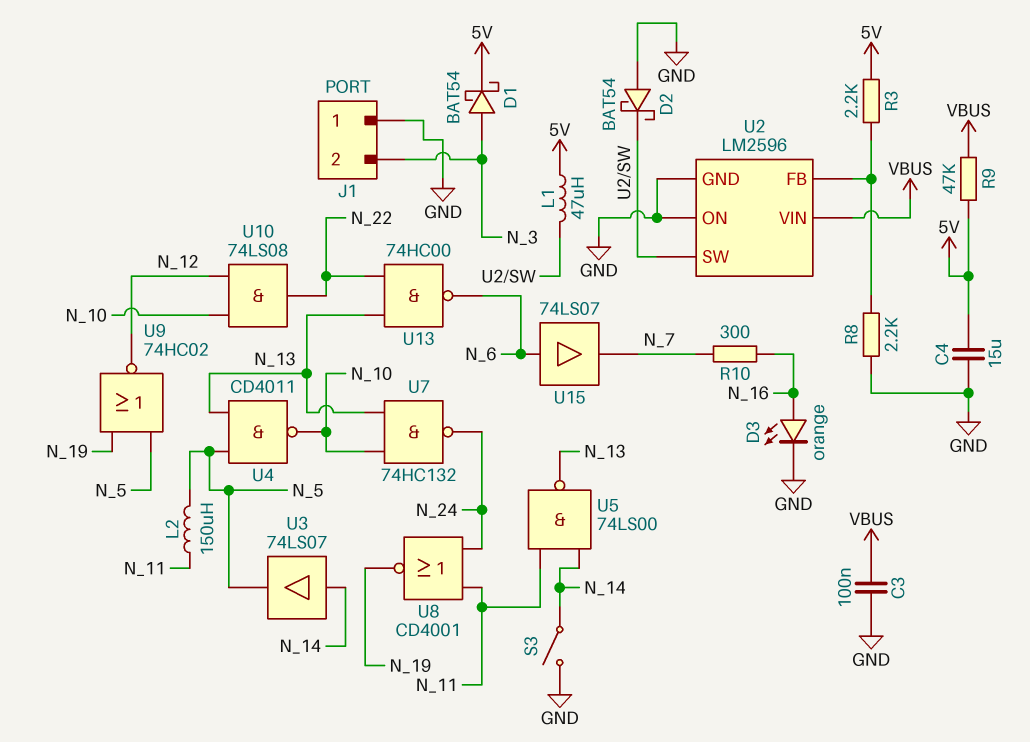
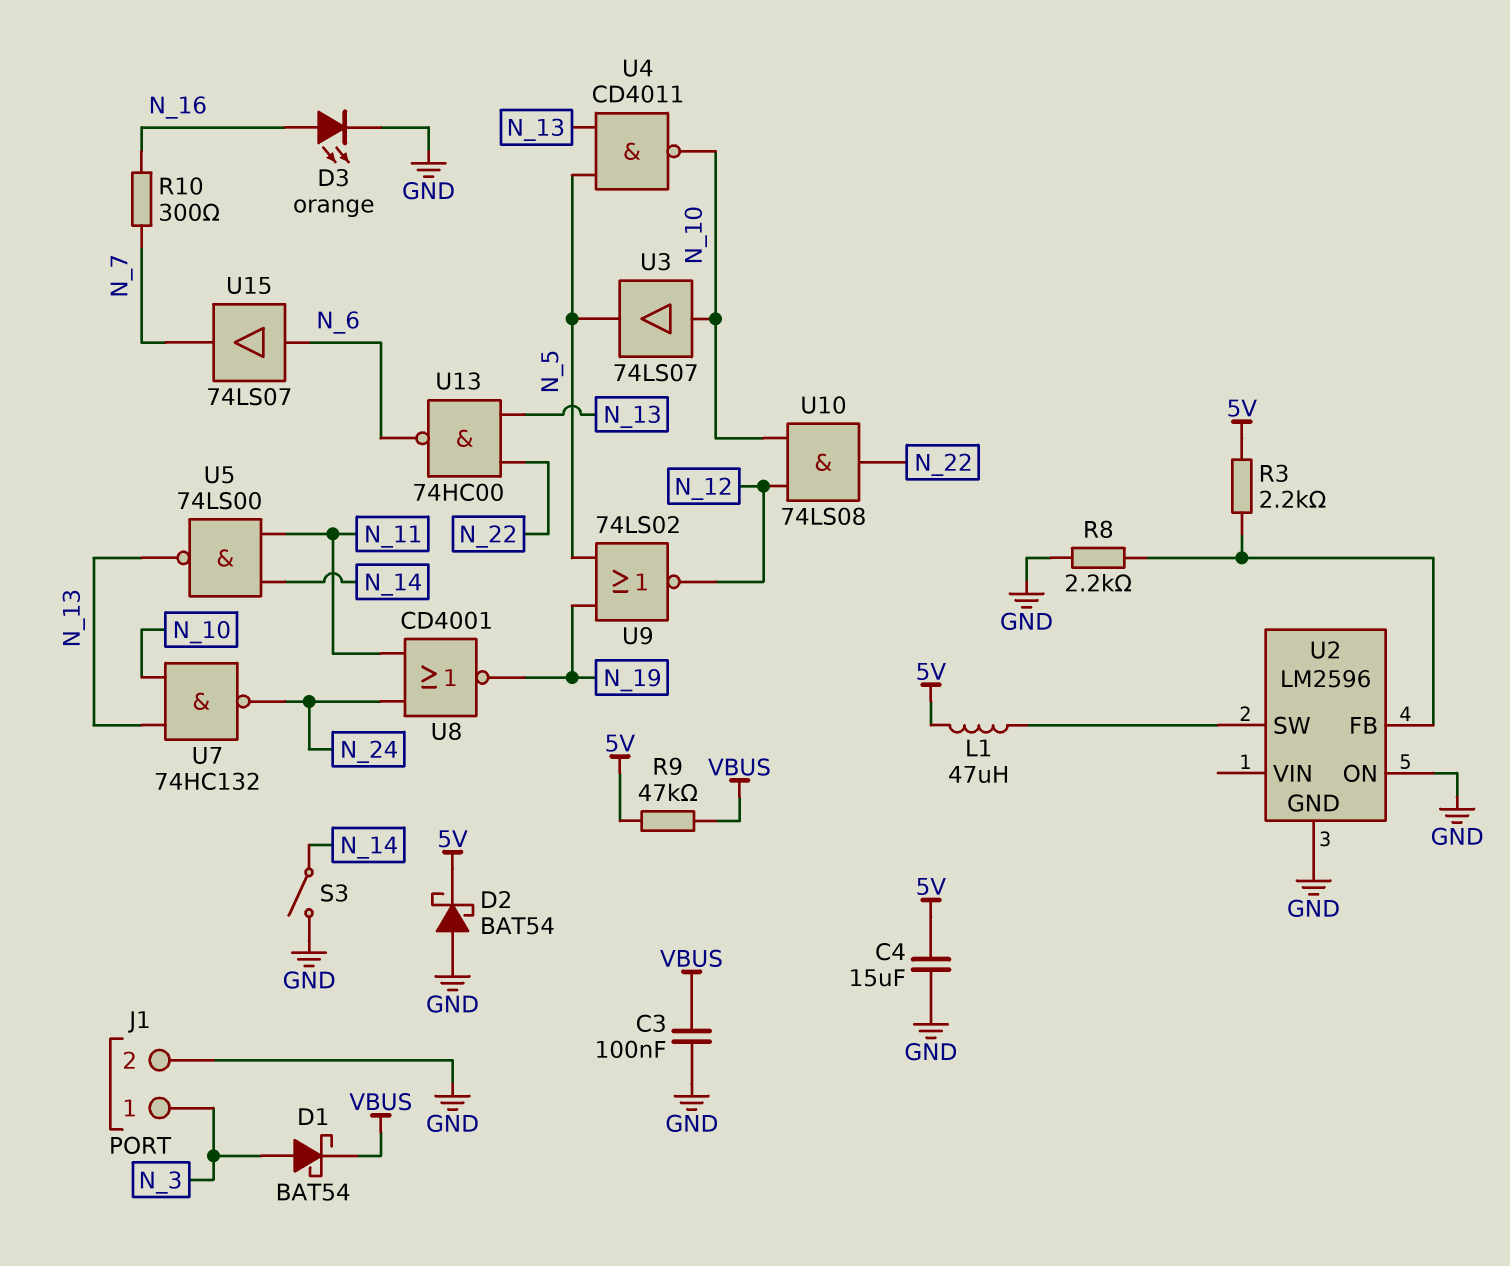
D1: schottky BAT54 (A N_3, K 5V) -> schottky BAT54 (A N_3, K VBUS)
D2: schottky BAT54 (A GND, K U2/SW) -> schottky BAT54 (A GND, K 5V)
J1 pin 1: GND -> N_3
J1 pin 2: N_3 -> GND
L2: 150uH (N_5, N_11) -> none
U2 pin VIN: VBUS -> none
U3: buffer 74LS07 (in N_14, out N_5) -> buffer 74LS07 (in N_10, out N_5)
U9: NOR 74HC02 (in N_5, in N_19, out N_12) -> NOR 74LS02 (in N_5, in N_19, out N_12)

